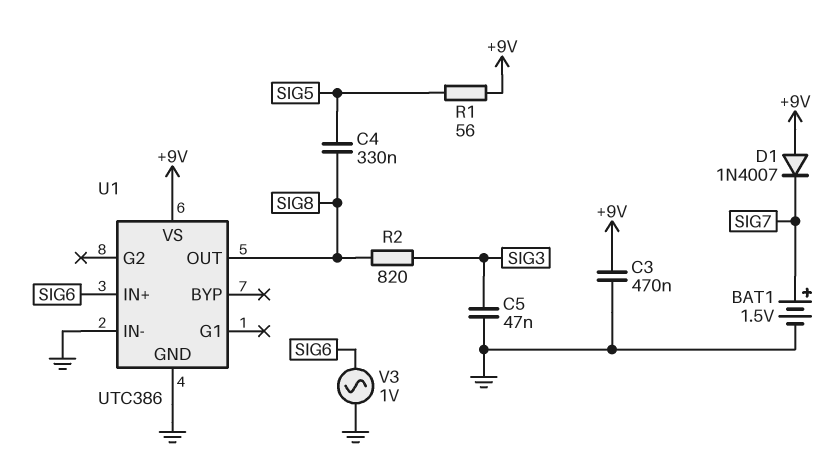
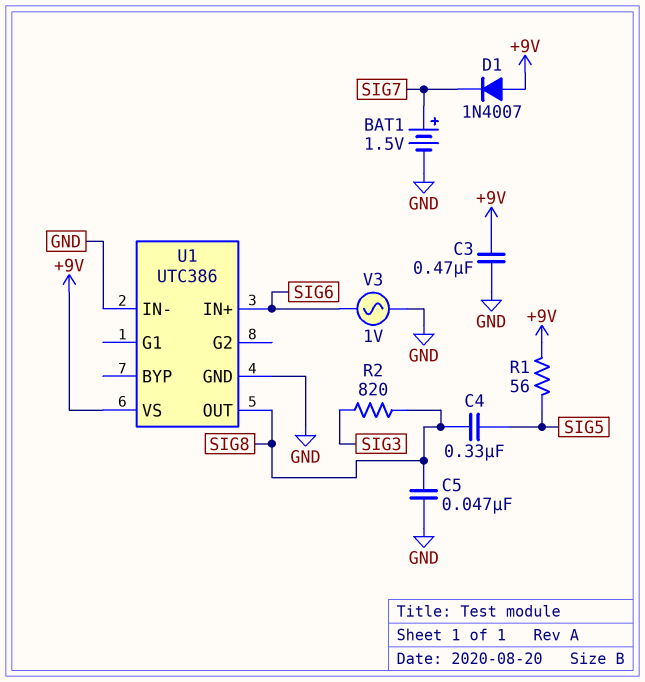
C5: 47nF (GND, SIG3) -> 47nF (GND, SIG8)

